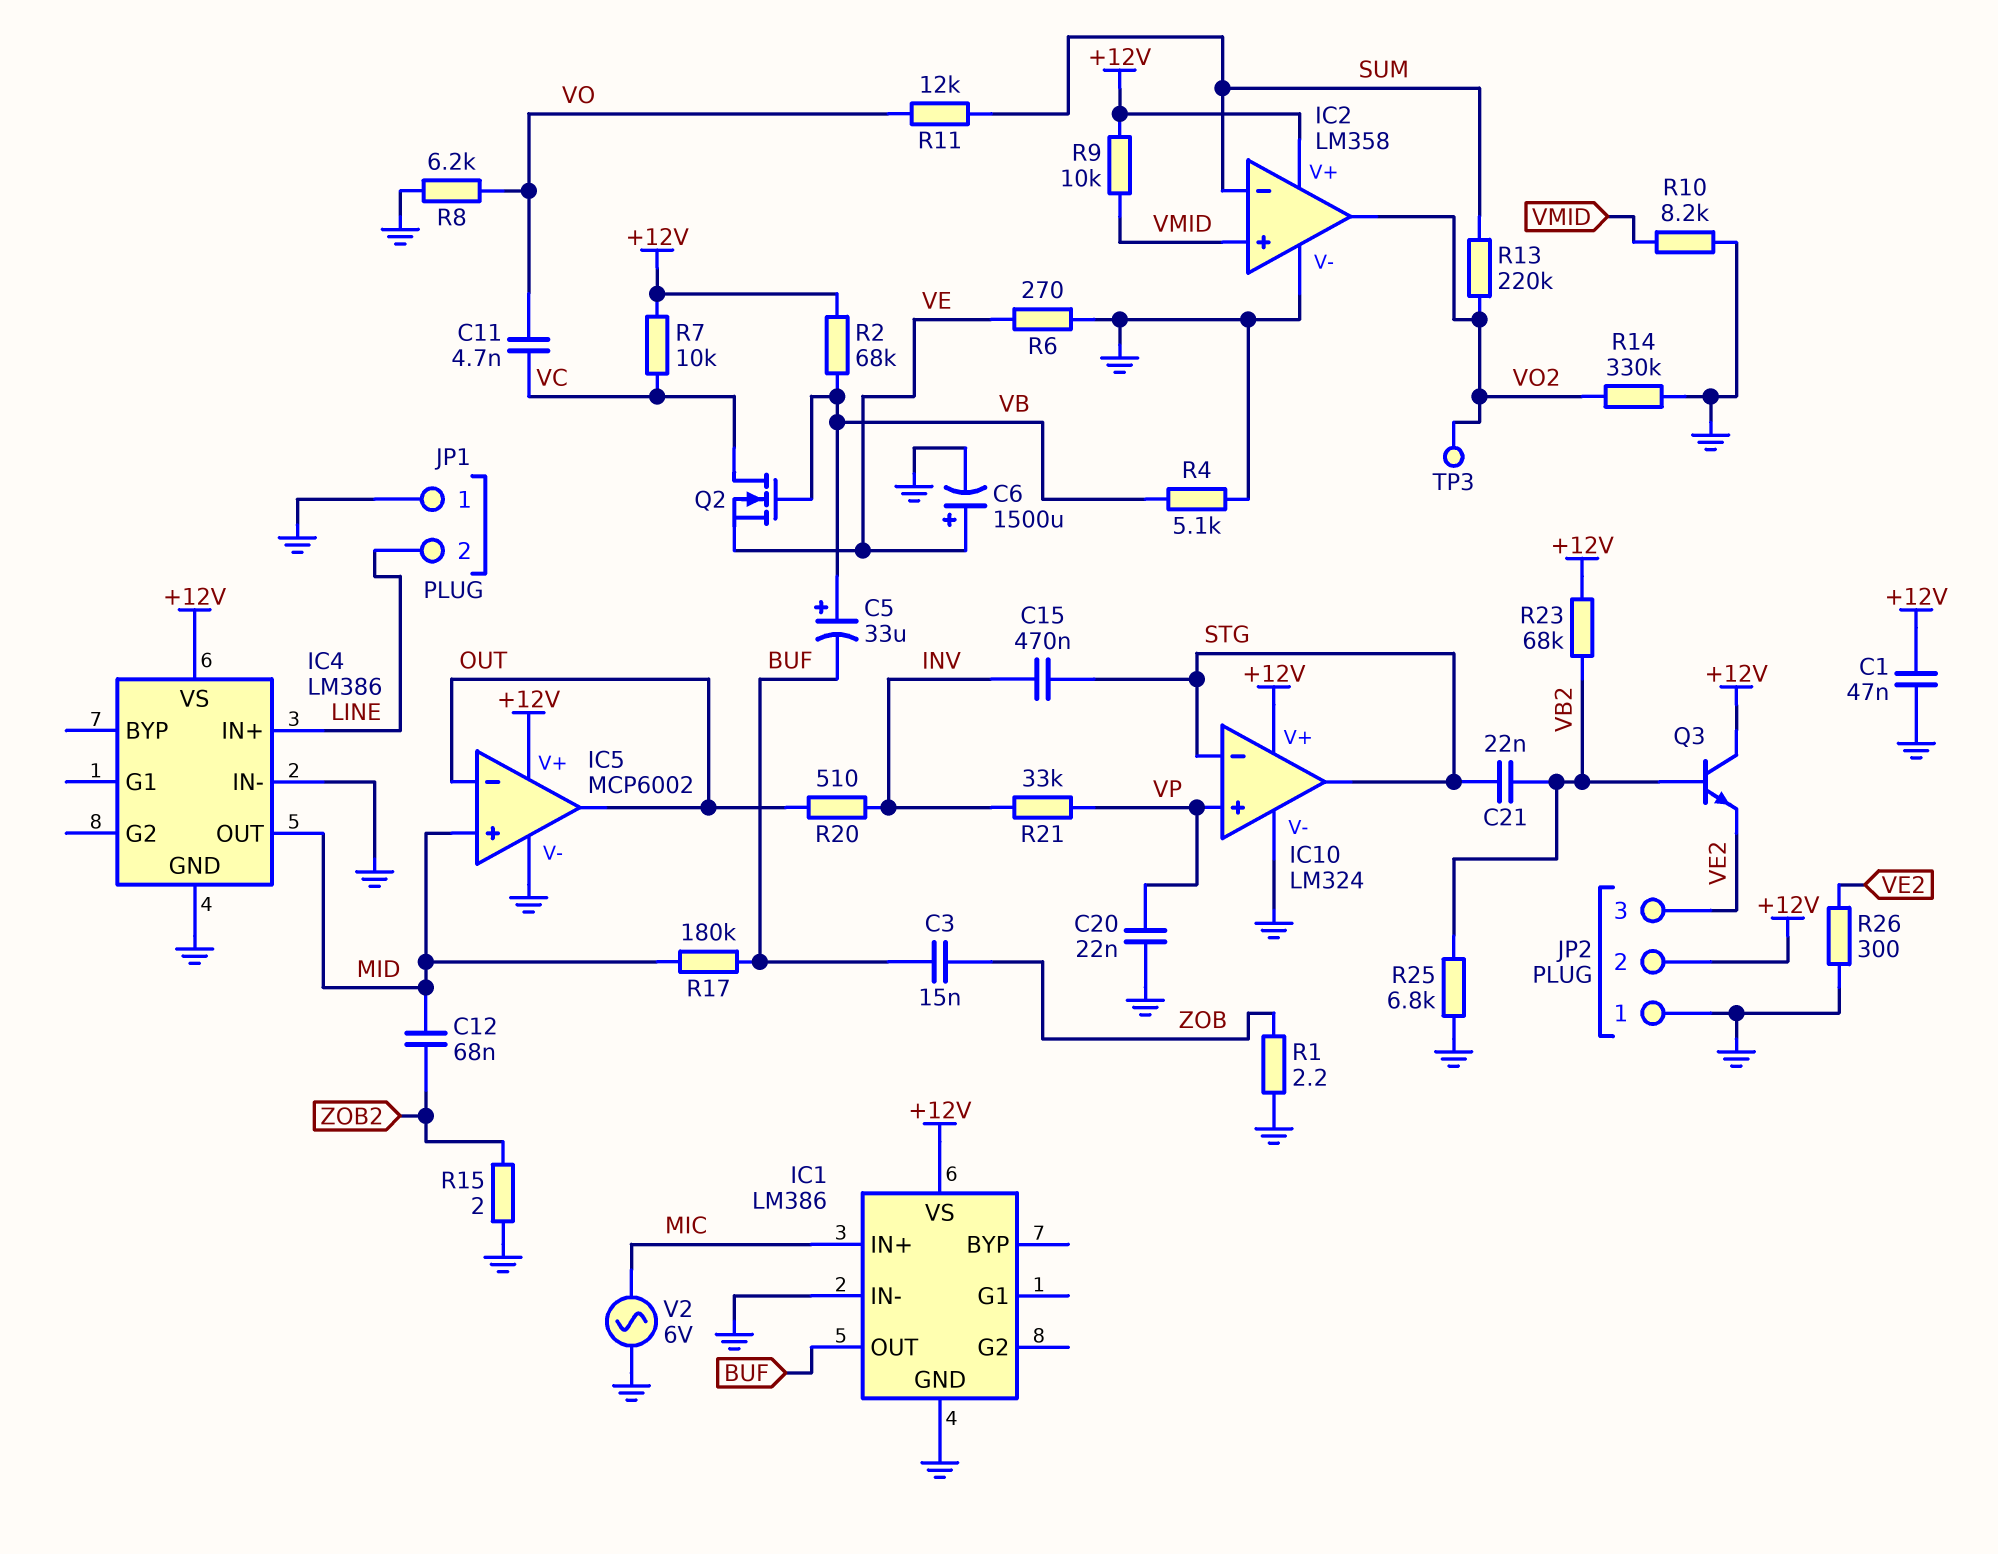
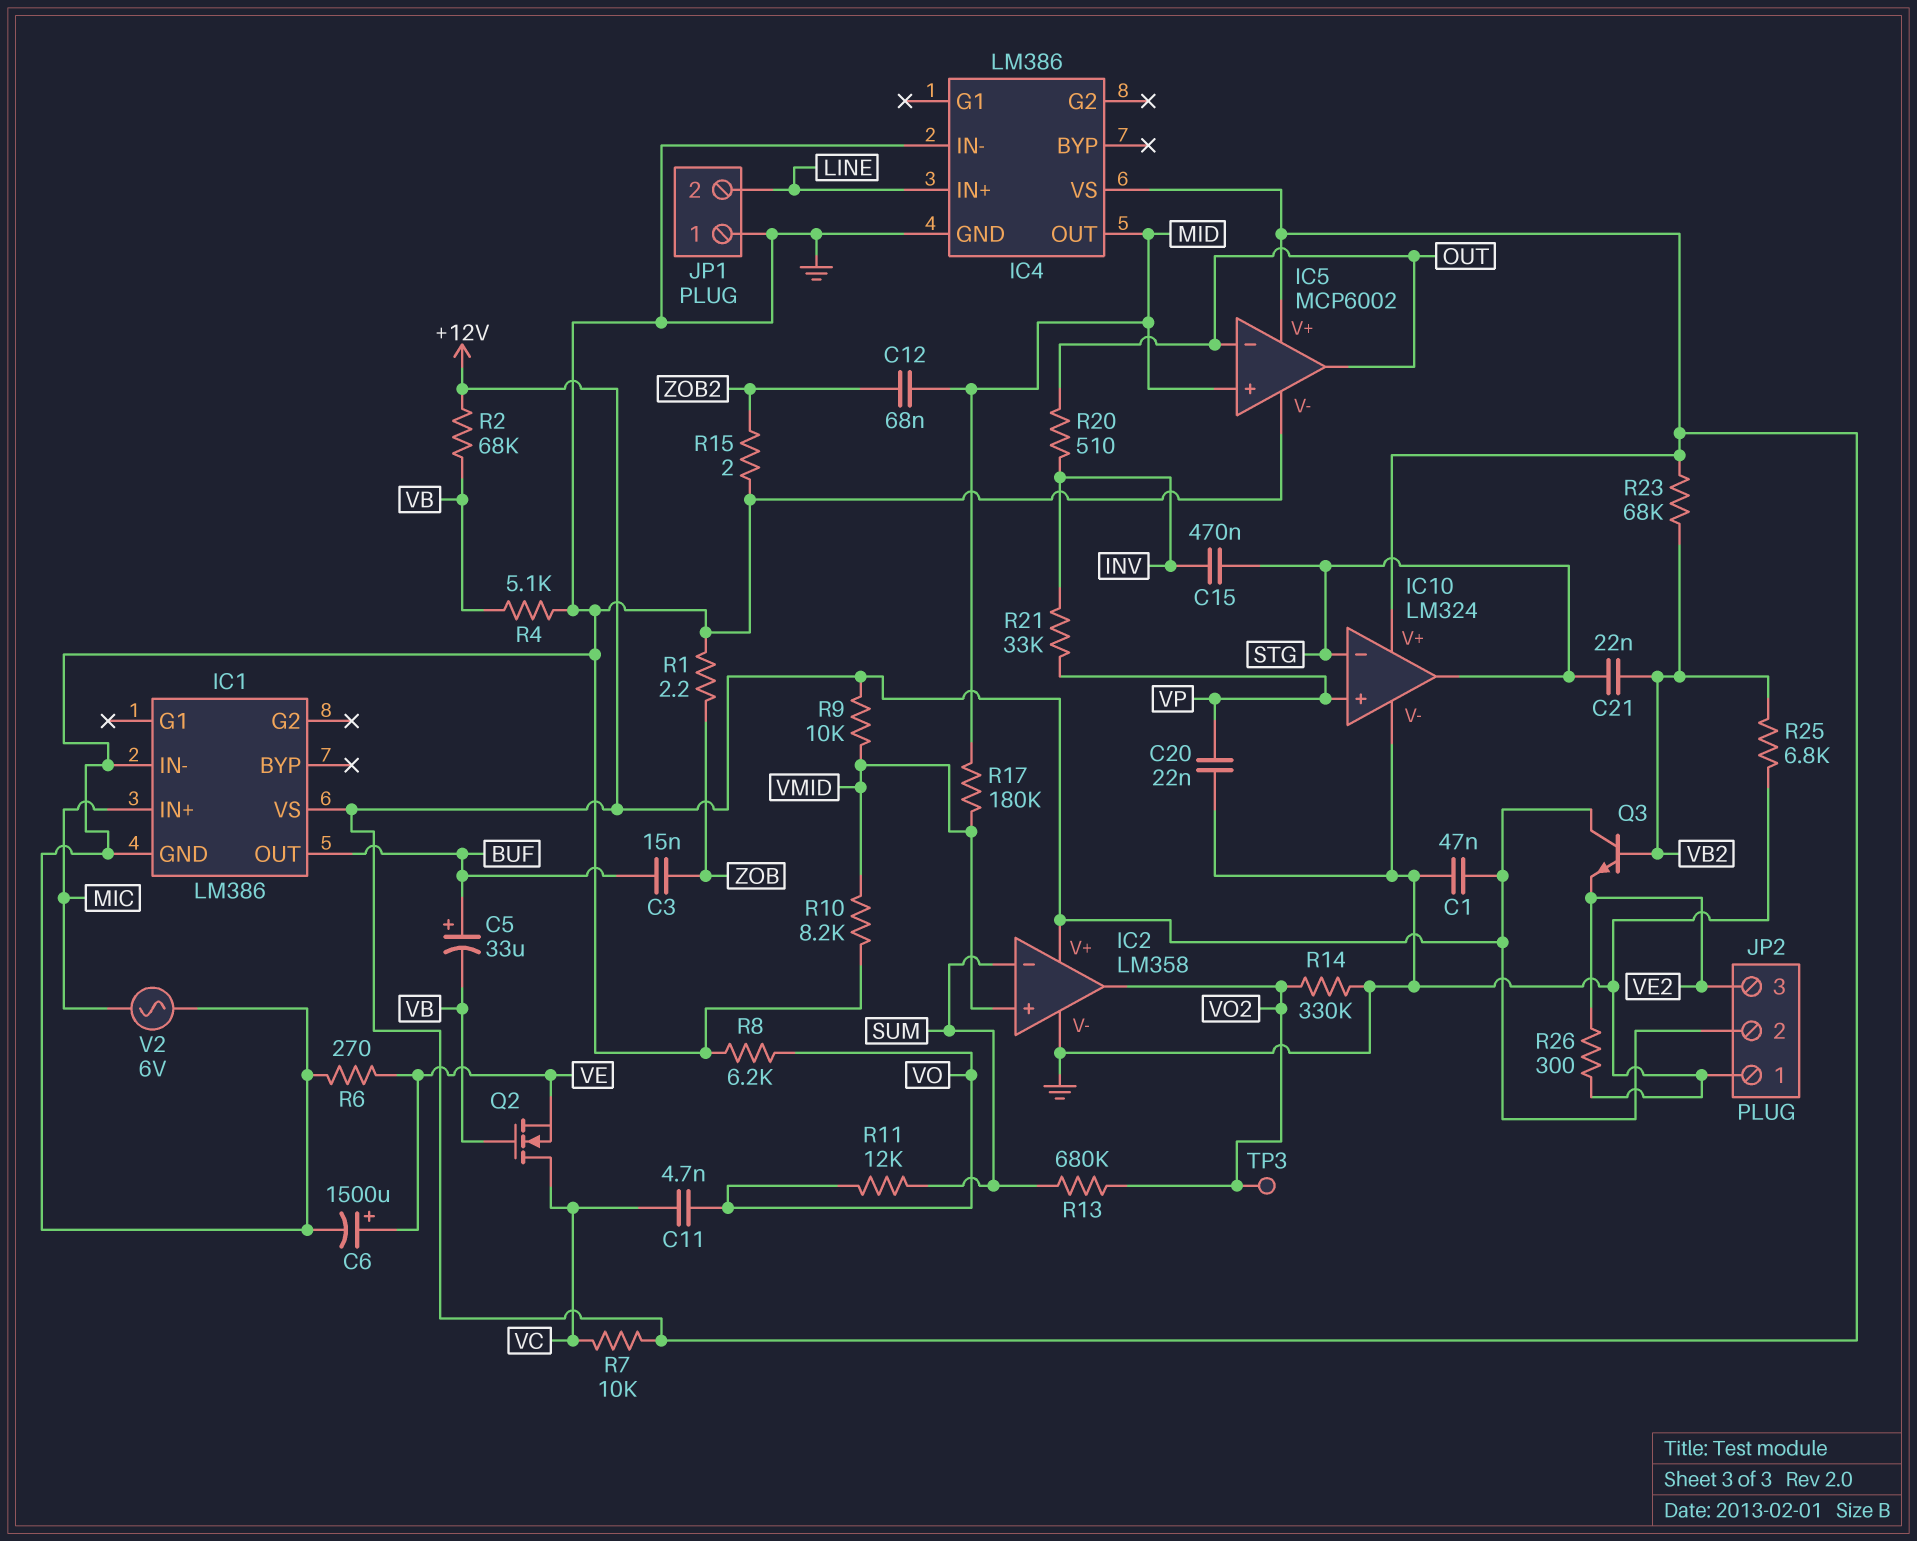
C5: 33uF (plus VB, minus BUF) -> 33uF (plus BUF, minus VB)
R13: 220k (SUM, VO2) -> 680k (SUM, VO2)
R17: 180k (BUF, MID) -> 180k (MID, VMID)

